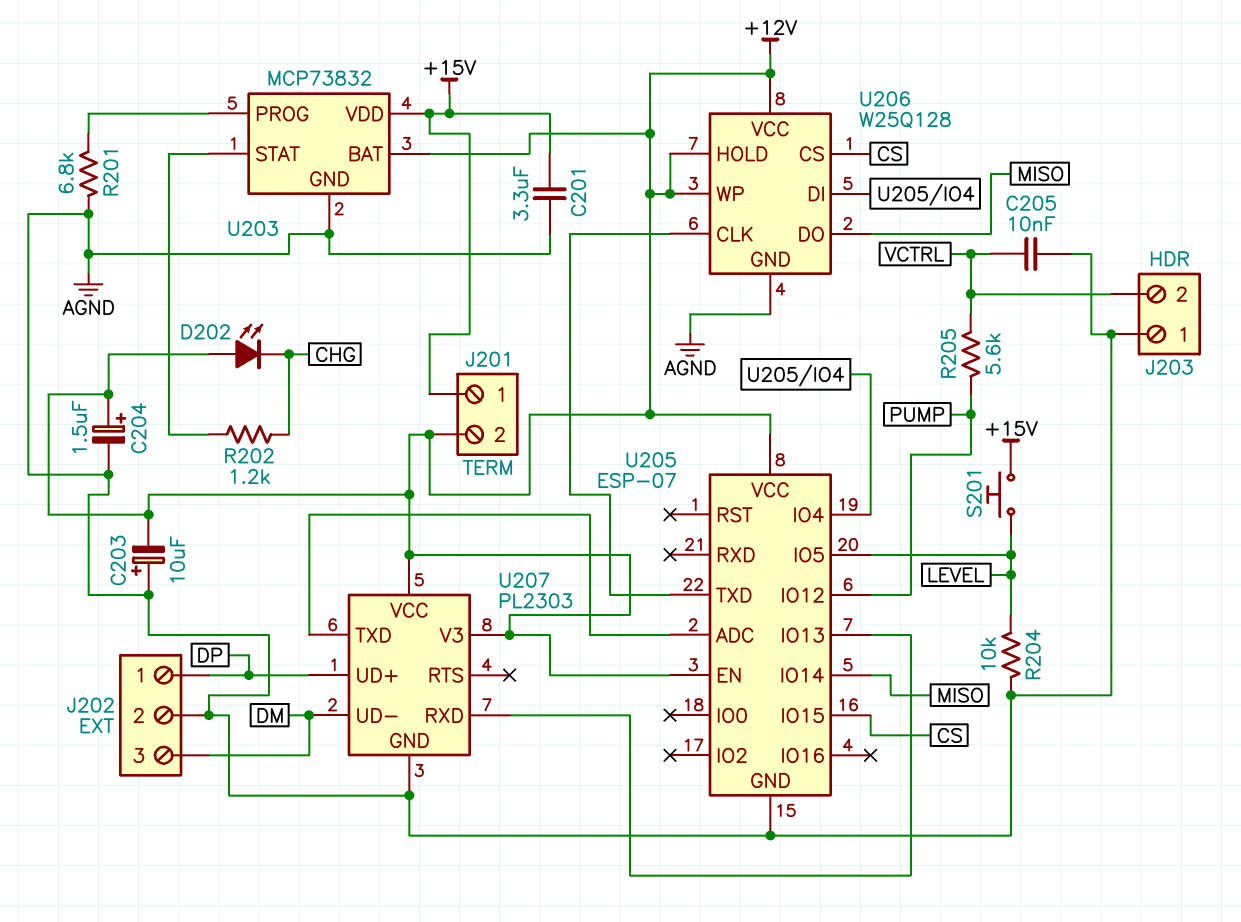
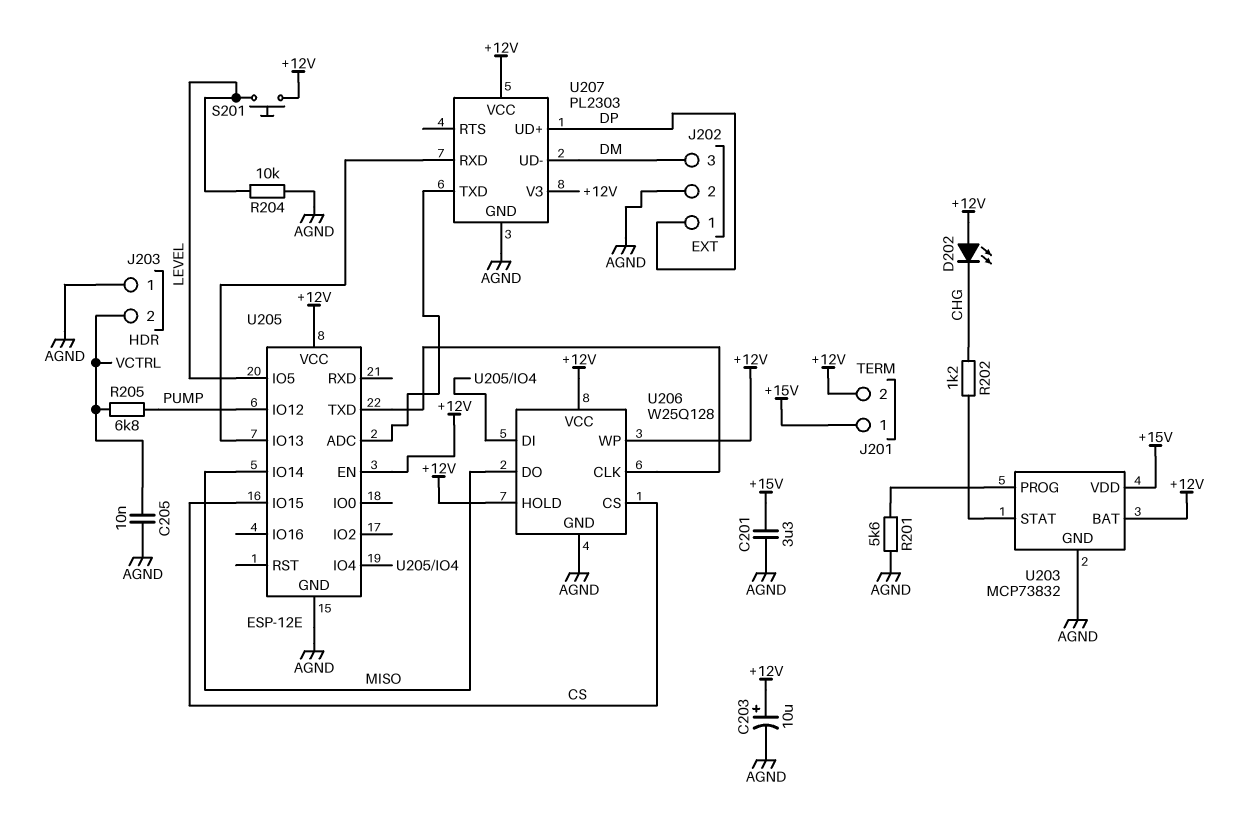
C203: 10uF (plus AGND, minus +12V) -> 10uF (plus +12V, minus AGND)
C204: 1.5uF (plus +12V, minus AGND) -> none
R201: 6.8k (AGND, U203/PROG) -> 5.6k (AGND, U203/PROG)
R205: 5.6k (PUMP, VCTRL) -> 6.8k (PUMP, VCTRL)
S201: button (+15V, LEVEL) -> button (+12V, LEVEL)
U205: ESP-07 -> ESP-12E

